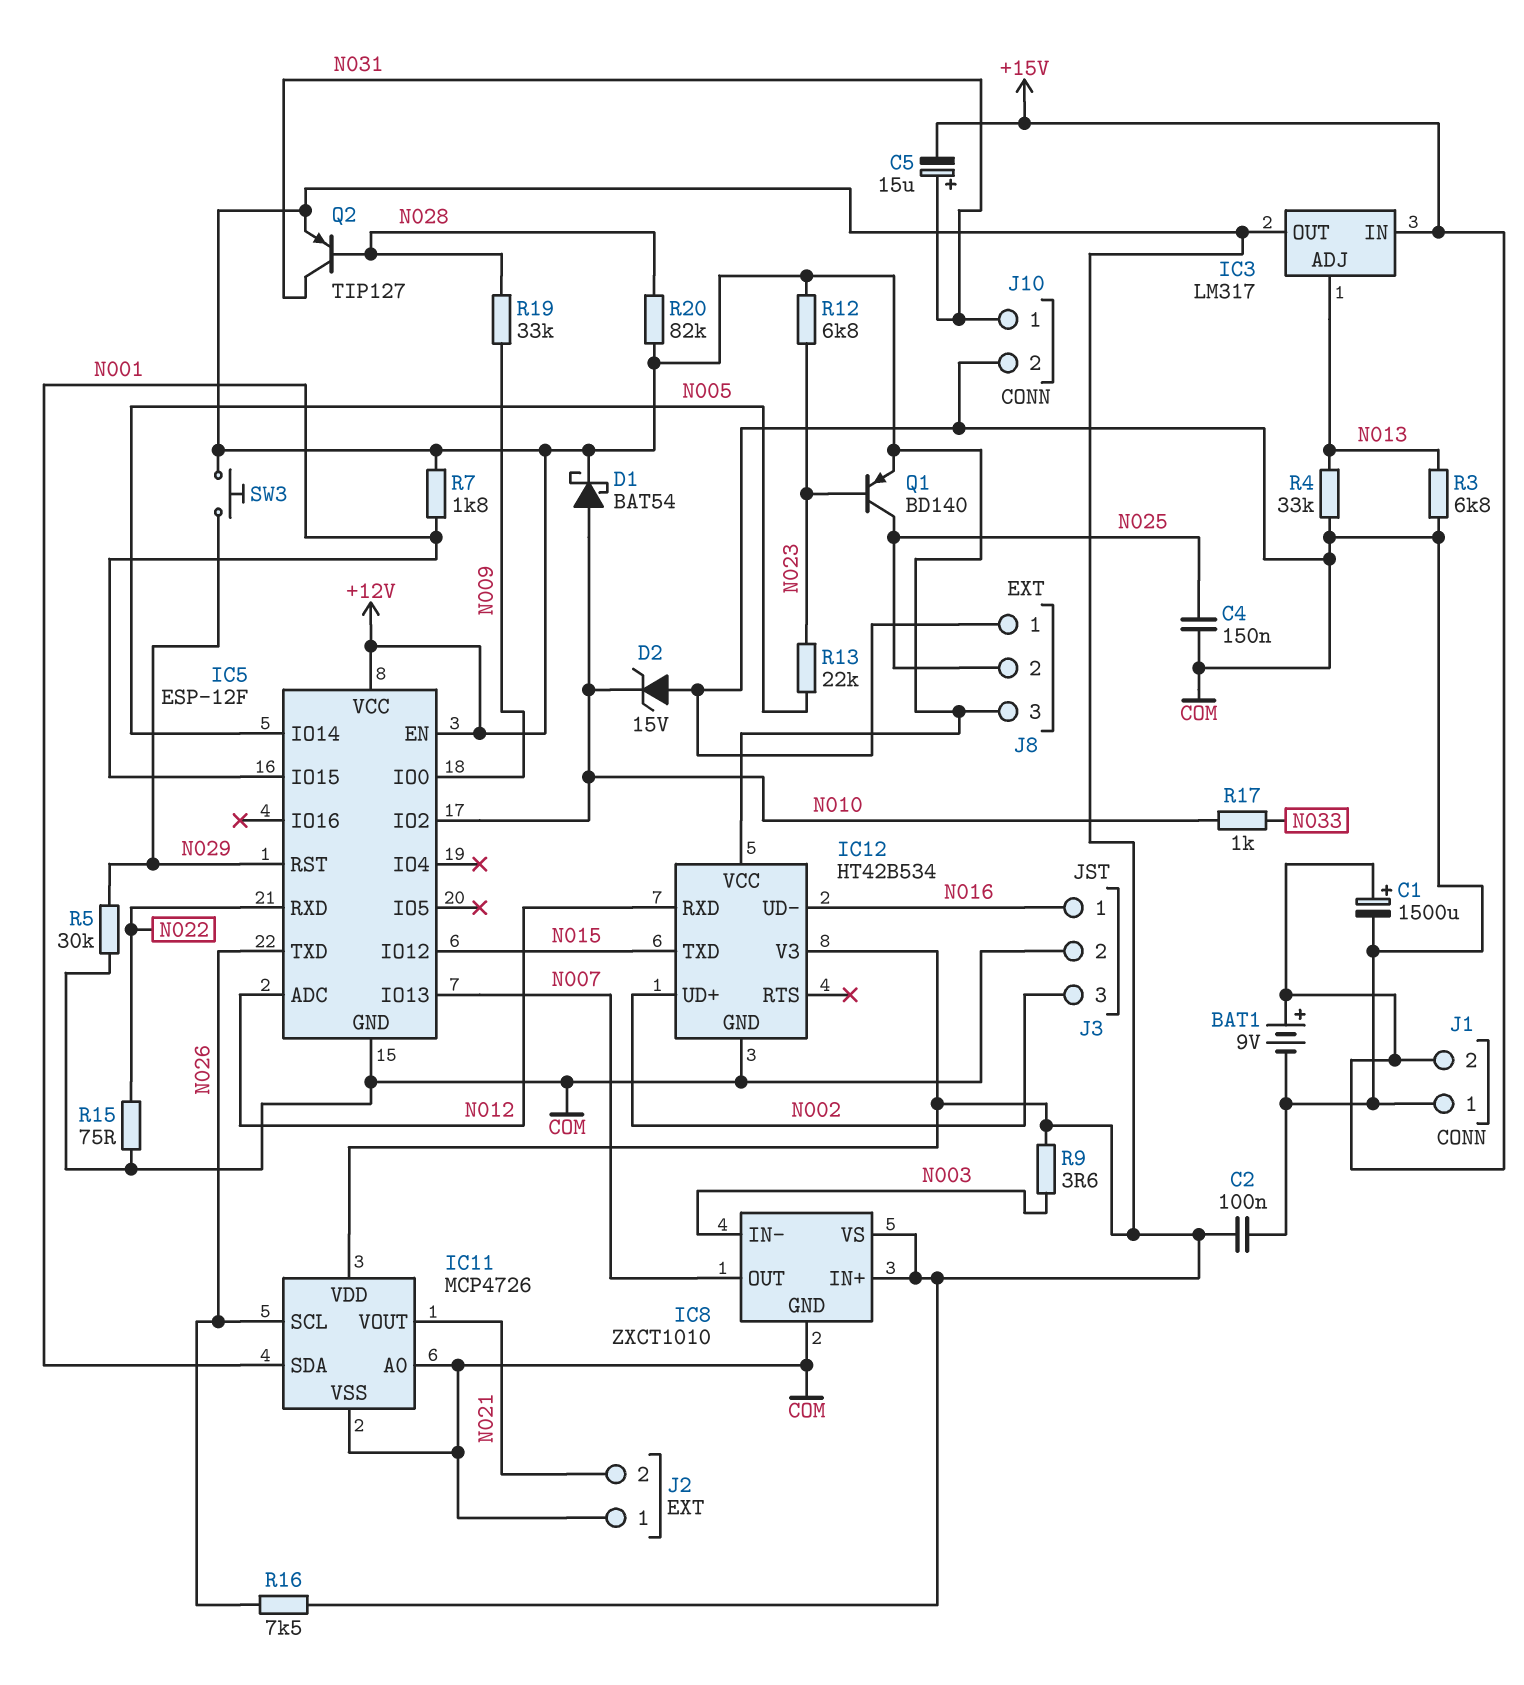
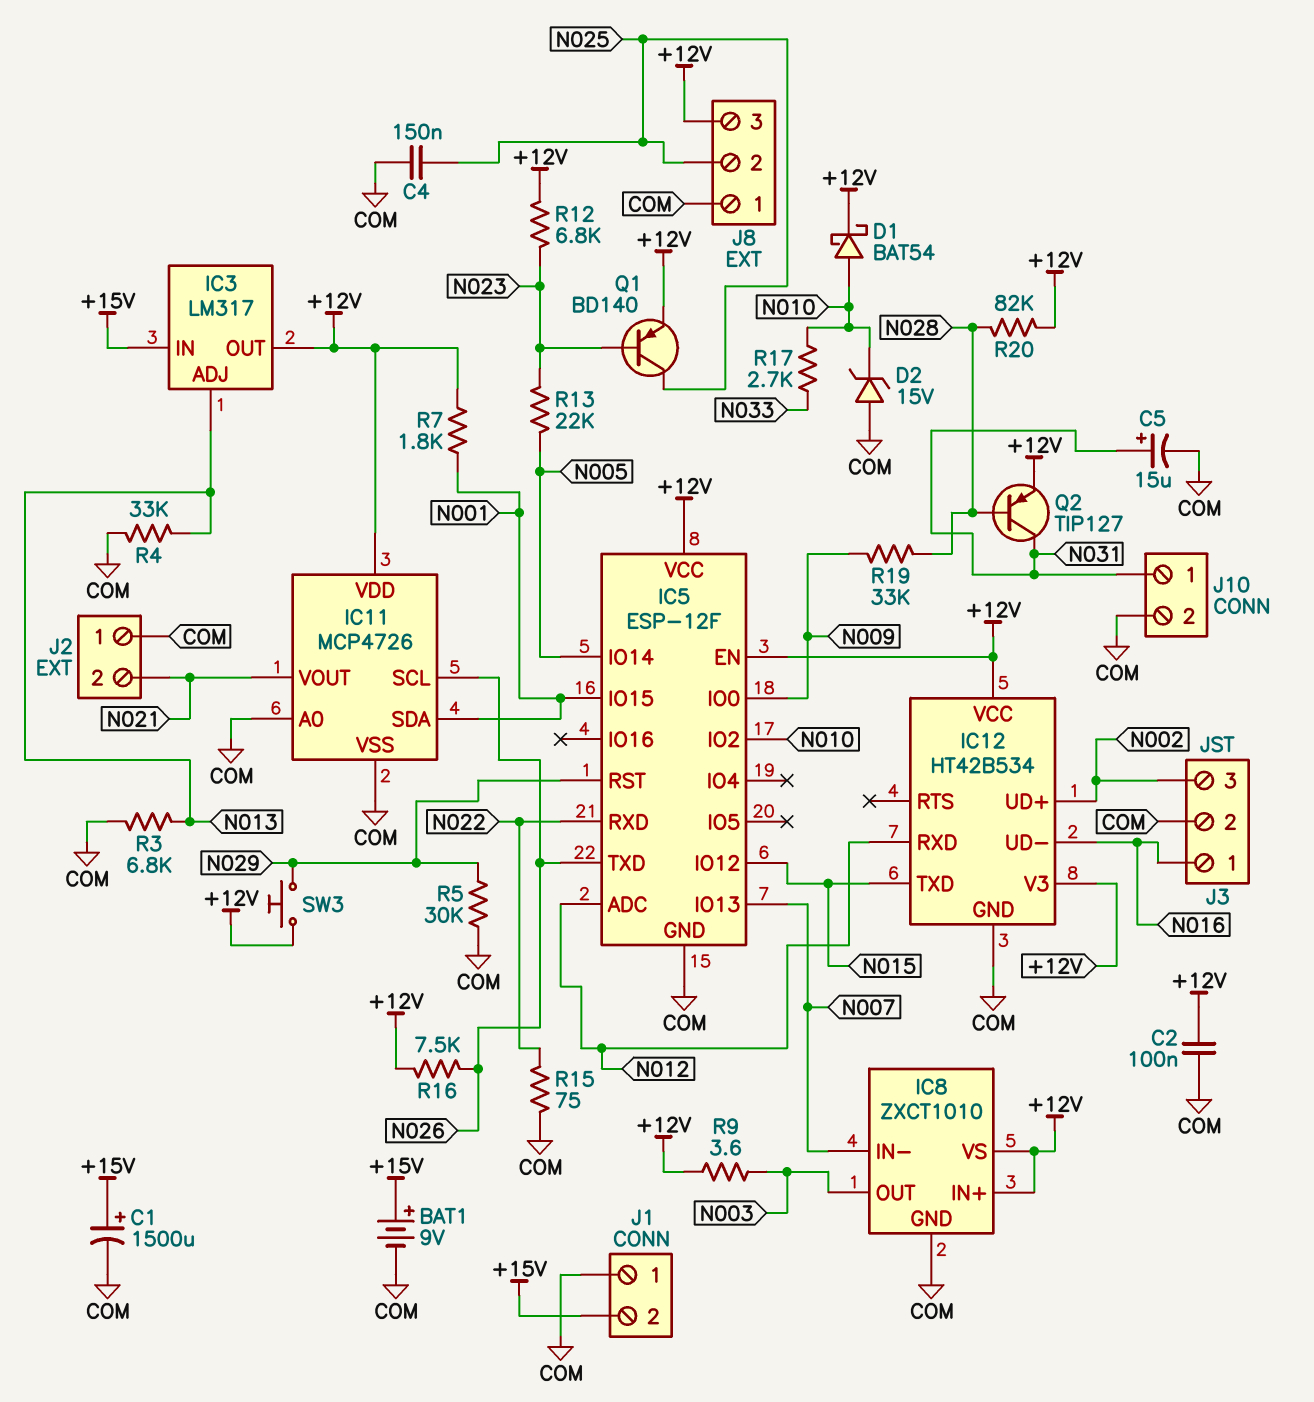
C5: 15uF (plus N031, minus +15V) -> 15uF (plus N031, minus COM)
IC8 pin IN-: N003 -> N007
IC8 pin OUT: N007 -> N003
R17: 1k (N010, N033) -> 2.7k (N010, N033)

